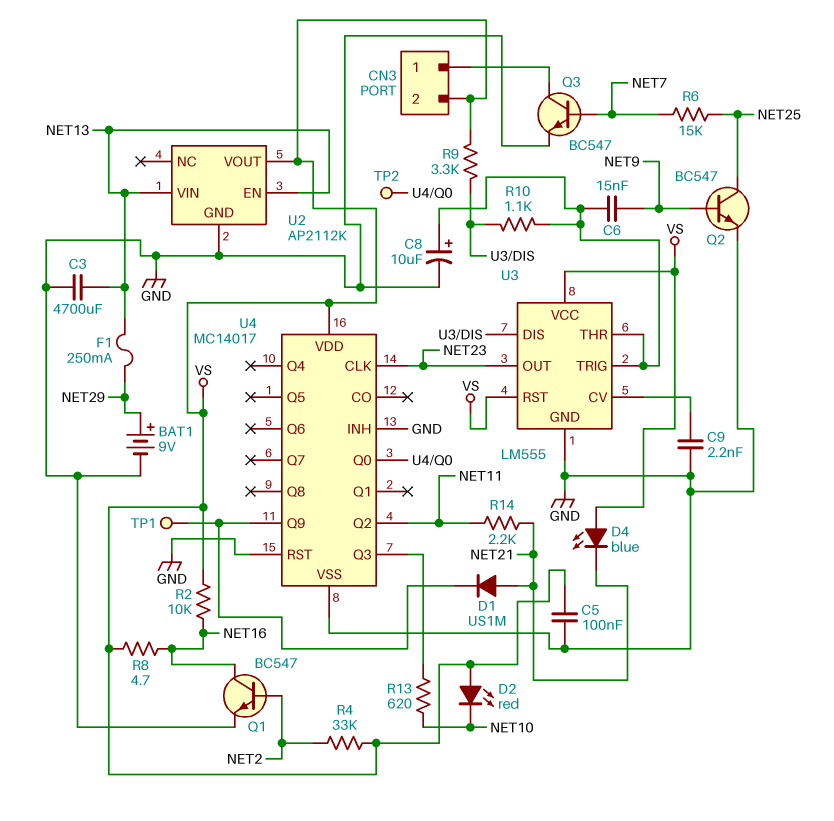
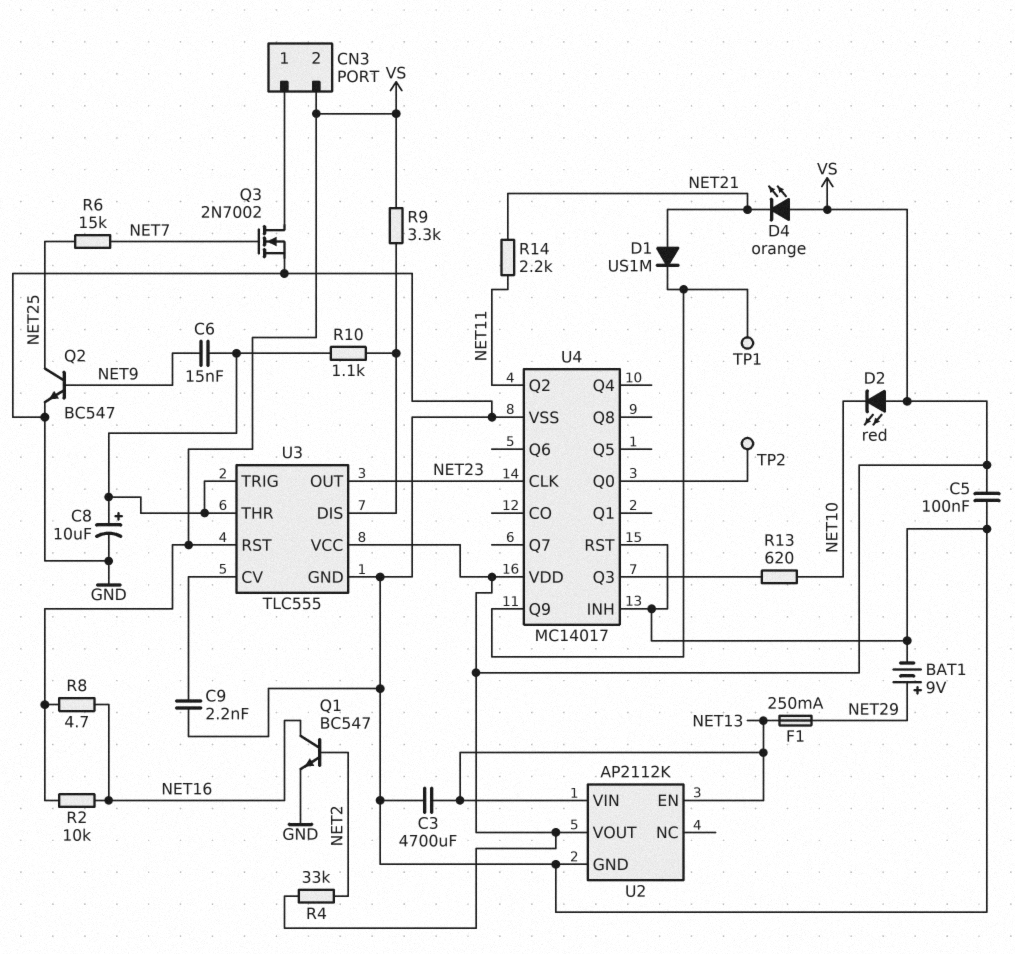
D4: LED blue (A VS, K NET21) -> LED orange (A VS, K NET21)
Q3: NPN BC547 (B NET7, C CN3/1, E GND) -> NMOS 2N7002 (G NET7, D CN3/1, S GND)
U3: LM555 -> TLC555

